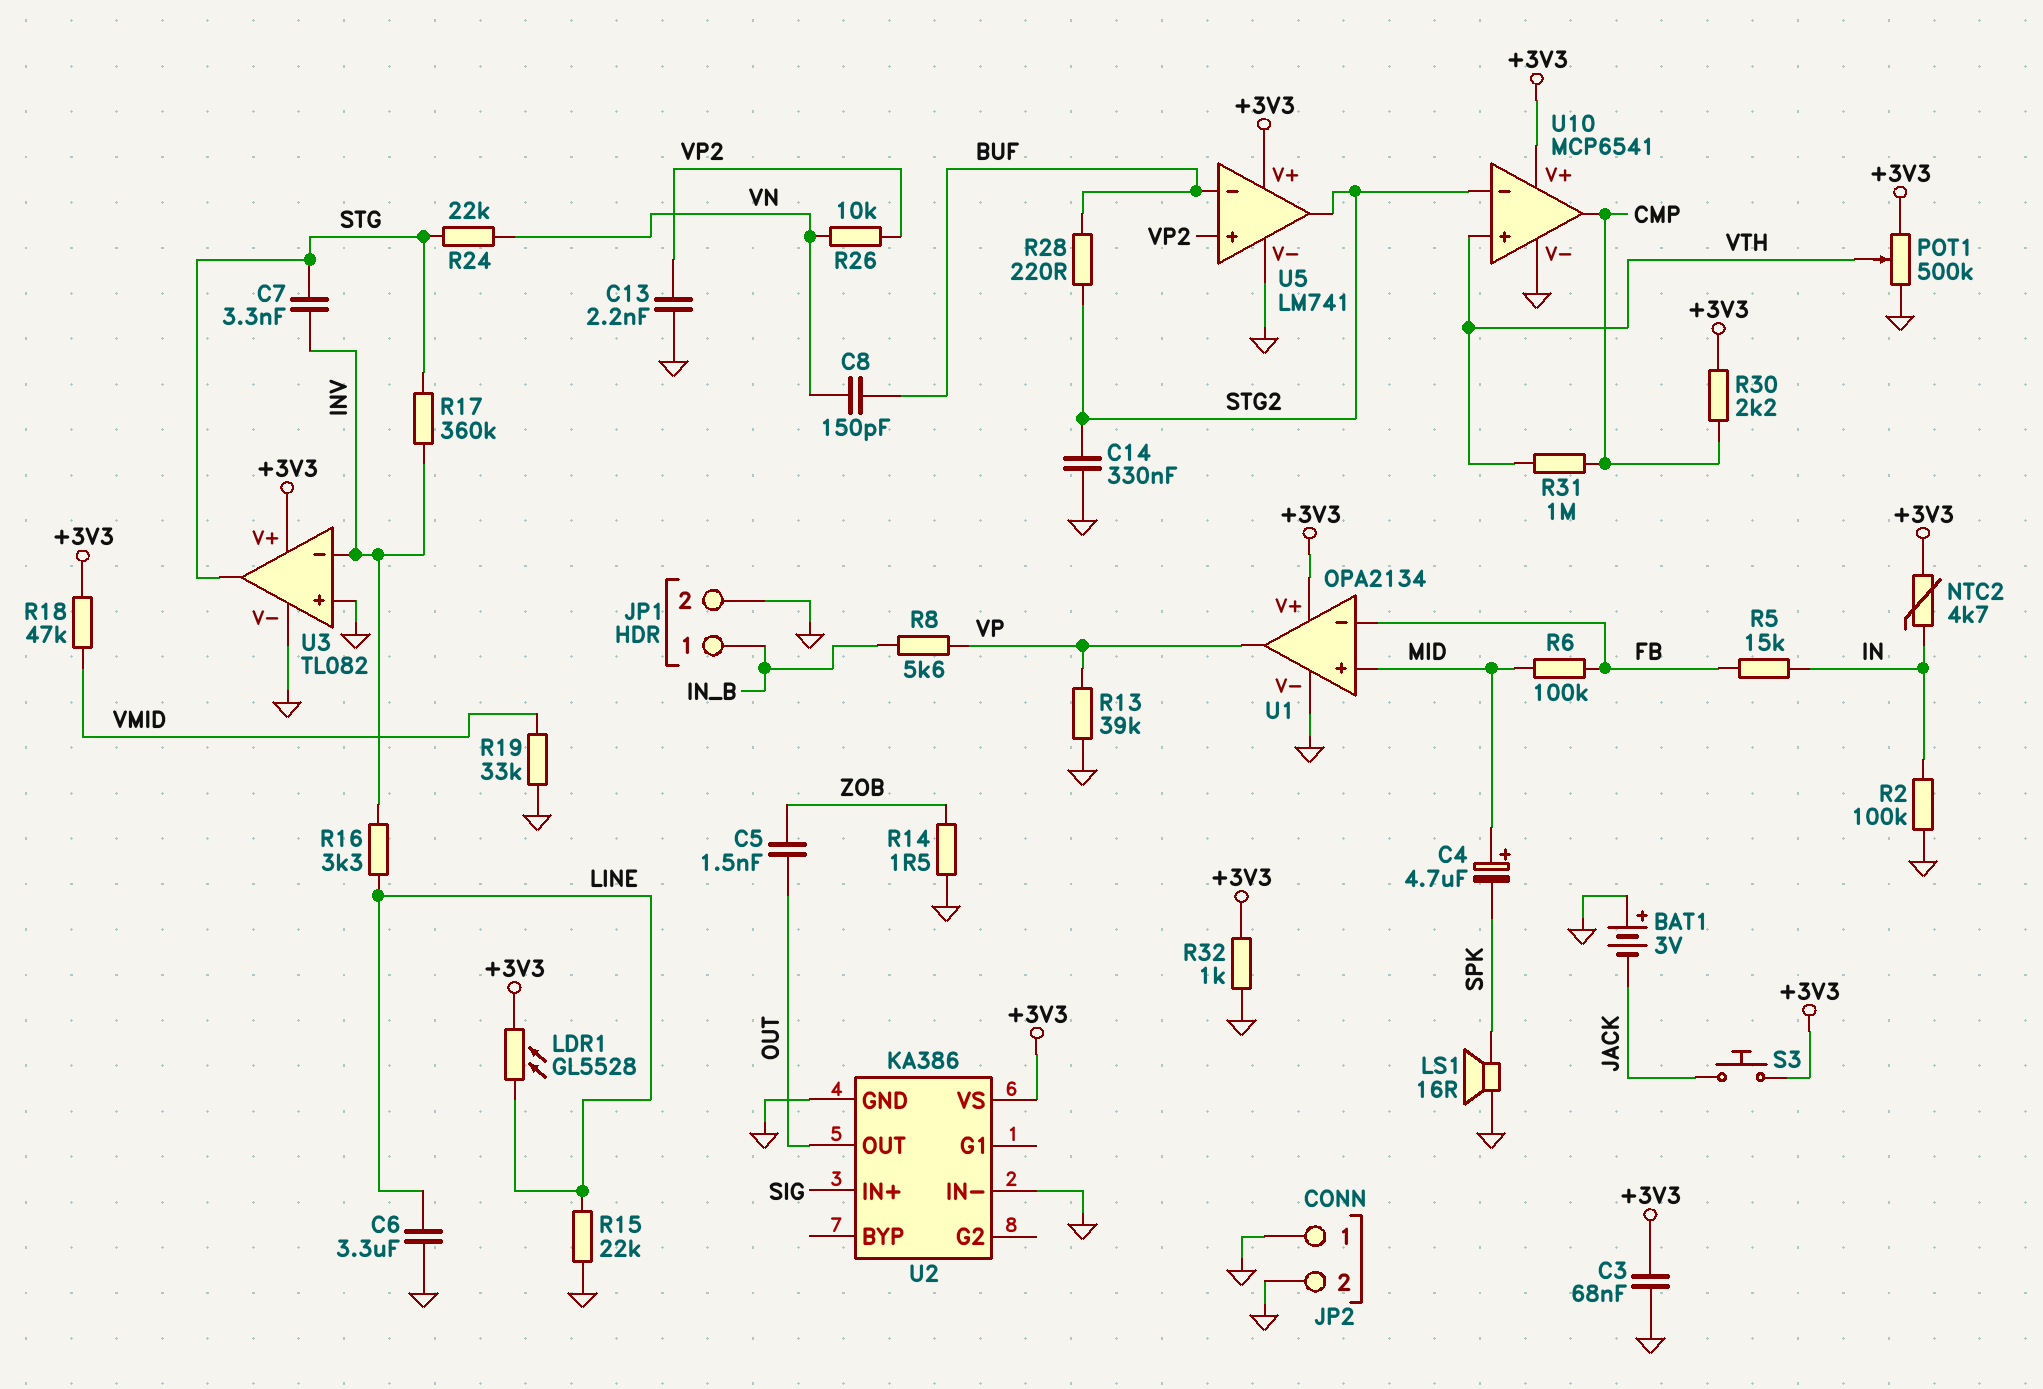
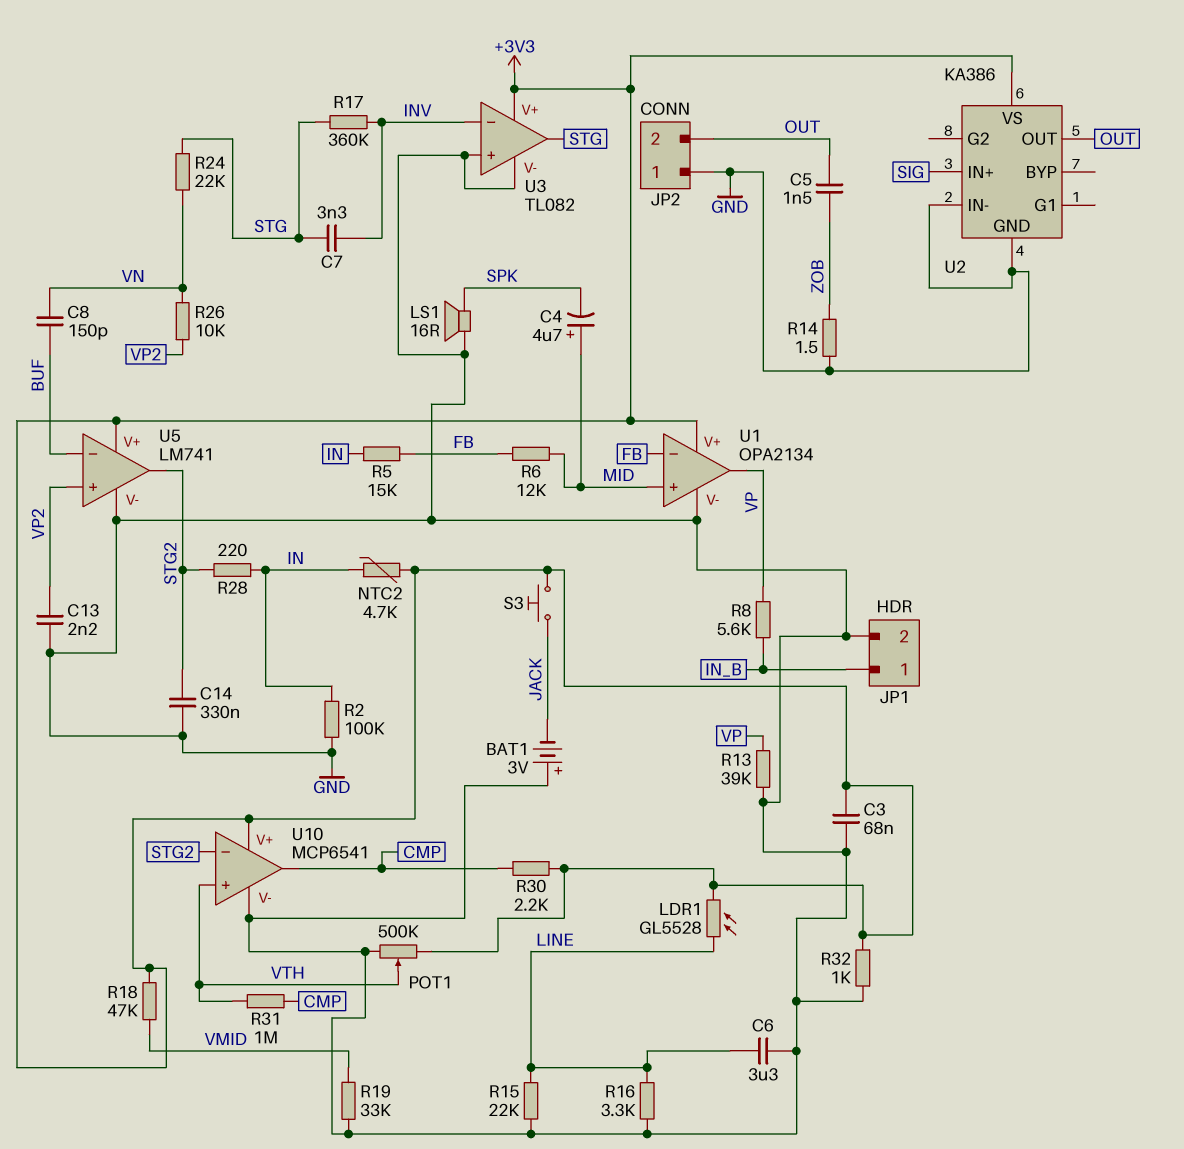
JP2 pin 2: GND -> OUT
R6: 100k (FB, MID) -> 12k (FB, MID)
R16: 3.3k (INV, LINE) -> 3.3k (GND, LINE)
R28: 220 (BUF, STG2) -> 220 (IN, STG2)

